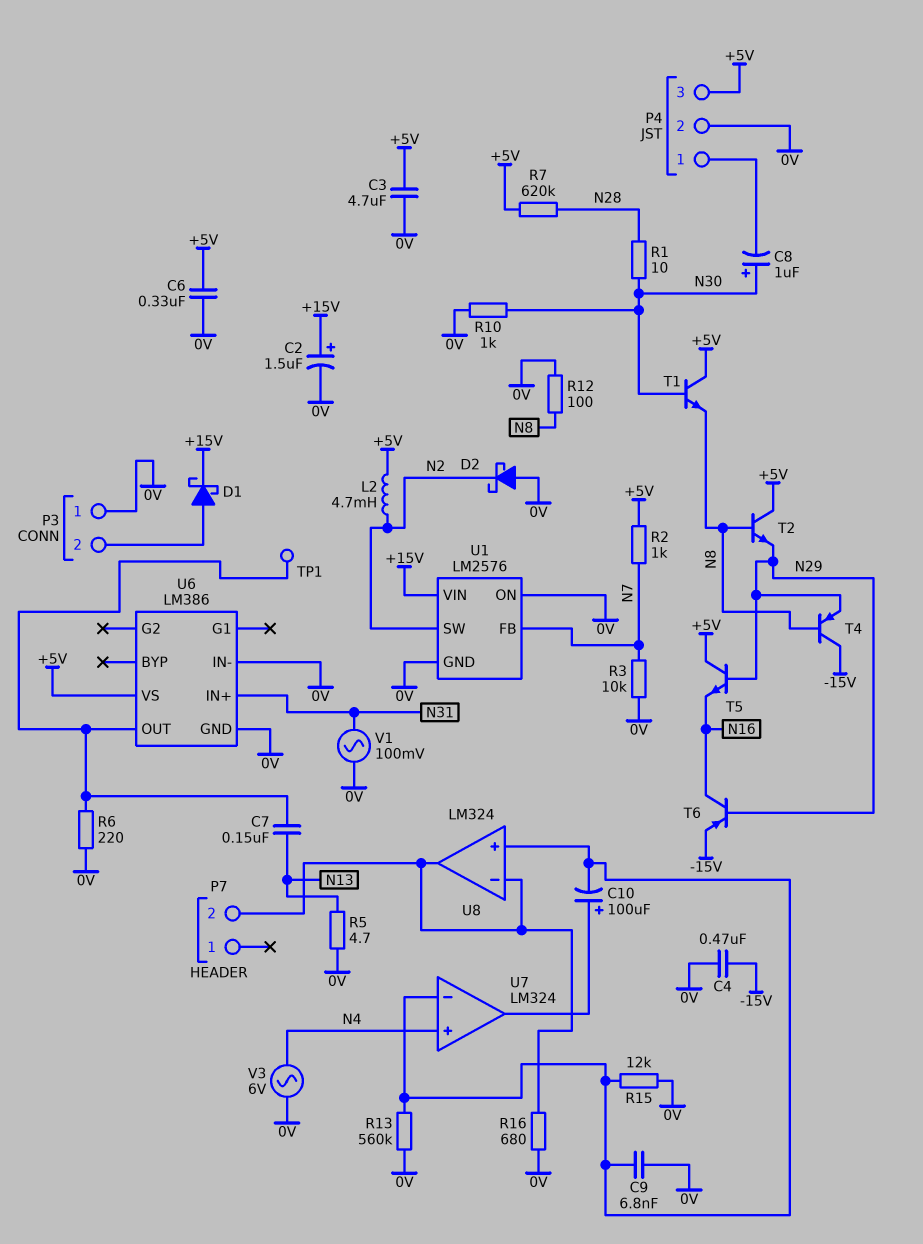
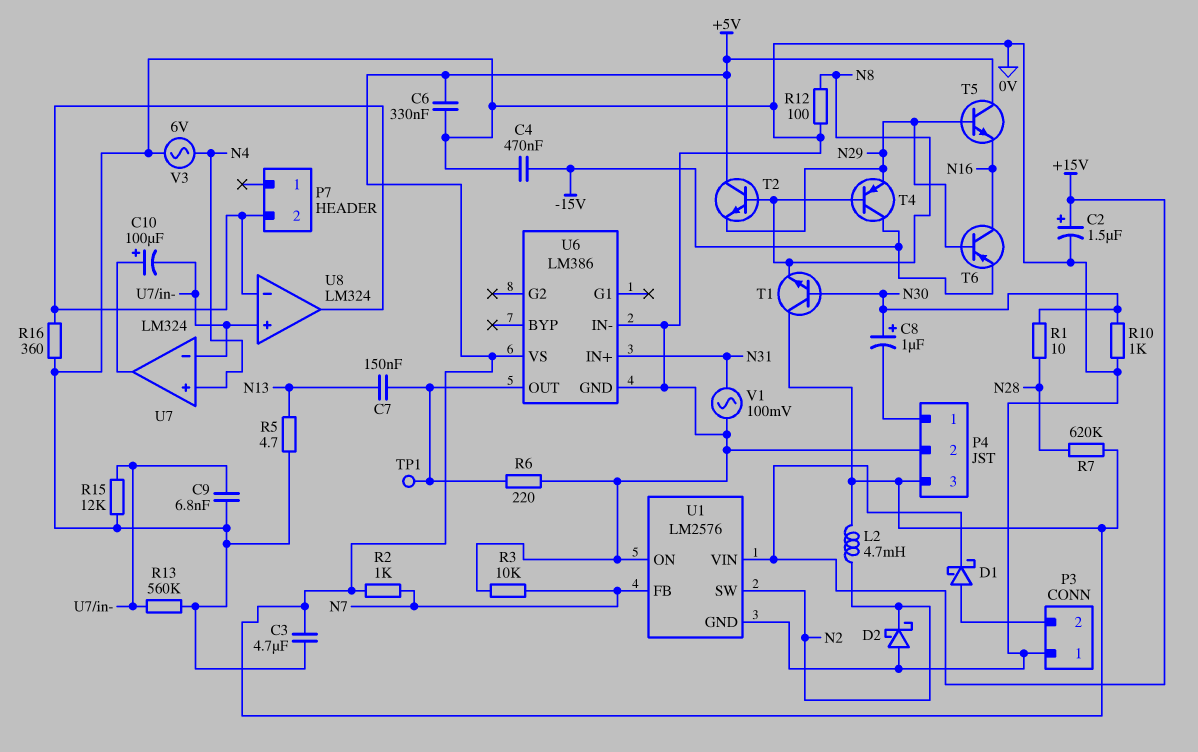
R16: 680 (0V, P7/2) -> 360 (0V, P7/2)

